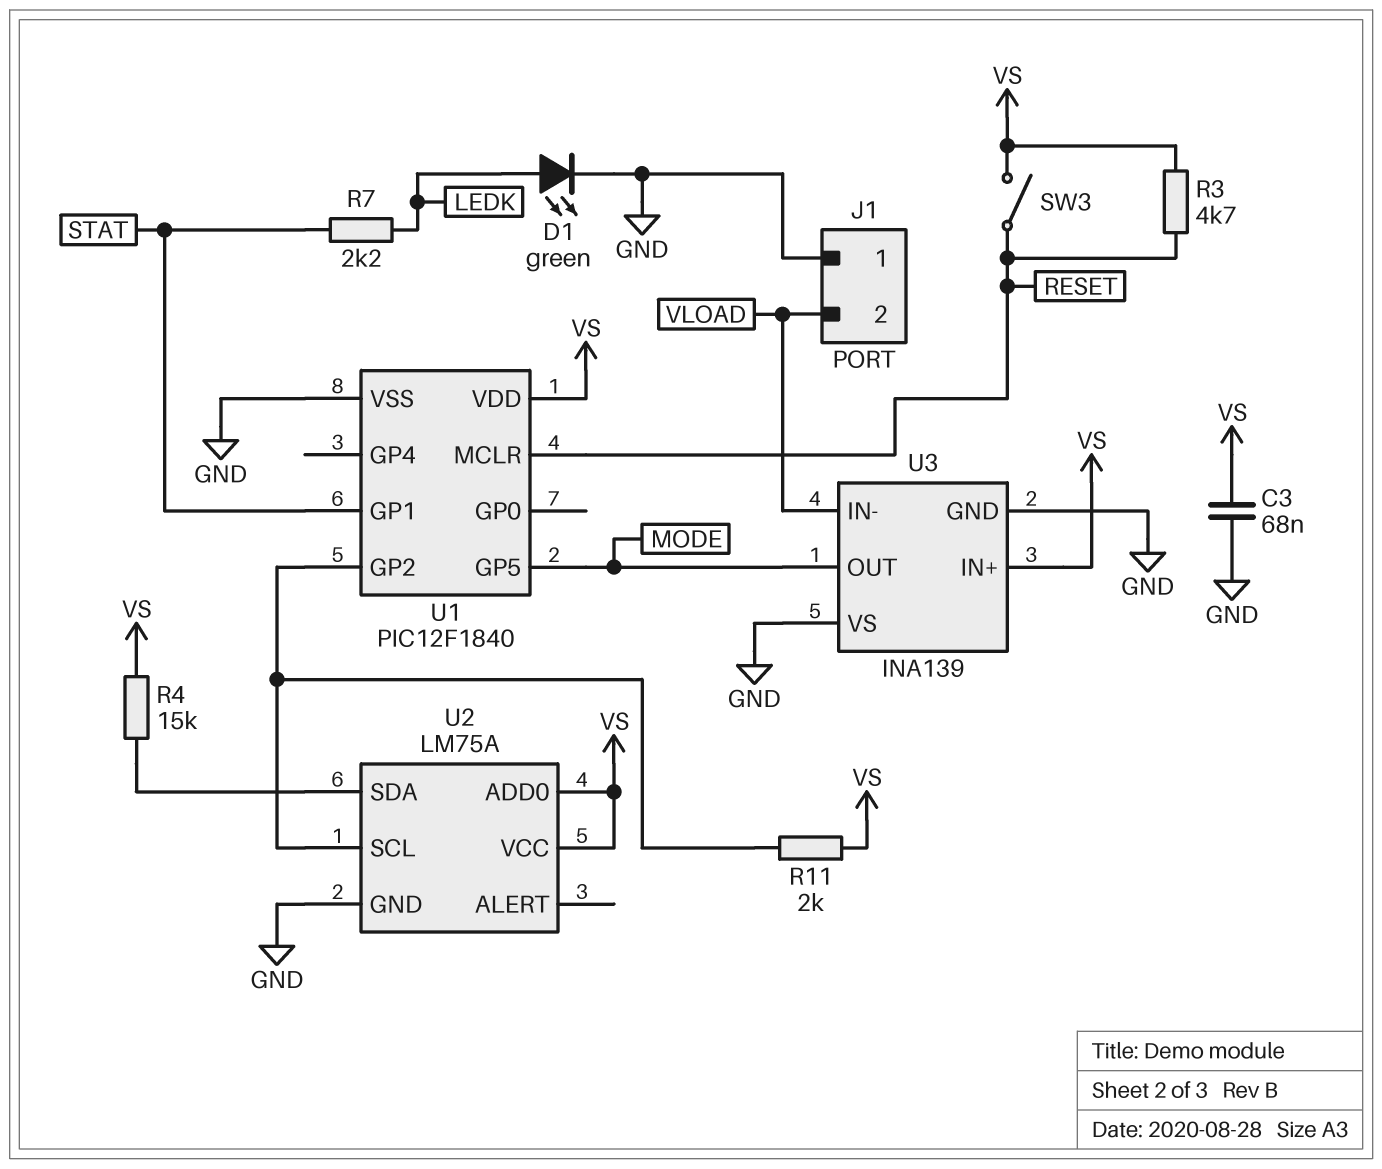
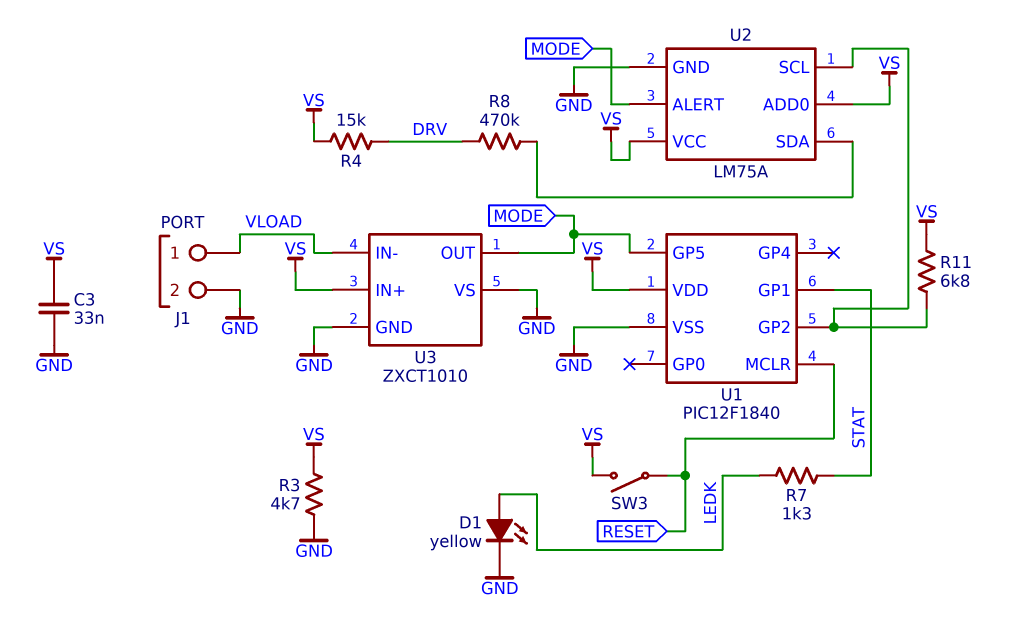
C3: 68nF (GND, VS) -> 33nF (GND, VS)
D1: LED green (A LEDK, K GND) -> LED yellow (A LEDK, K GND)
J1 pin 1: GND -> VLOAD
J1 pin 2: VLOAD -> GND
R3: 4.7k (RESET, VS) -> 4.7k (GND, VS)
R4: 15k (U2/SDA, VS) -> 15k (DRV, VS)
R7: 2.2k (LEDK, STAT) -> 1.3k (LEDK, STAT)
R8: none -> 470k (DRV, U2/SDA)
R11: 2k (U1/GP2, VS) -> 6.8k (U1/GP2, VS)
U2 pin ALERT: none -> MODE
U3: INA139 -> ZXCT1010

